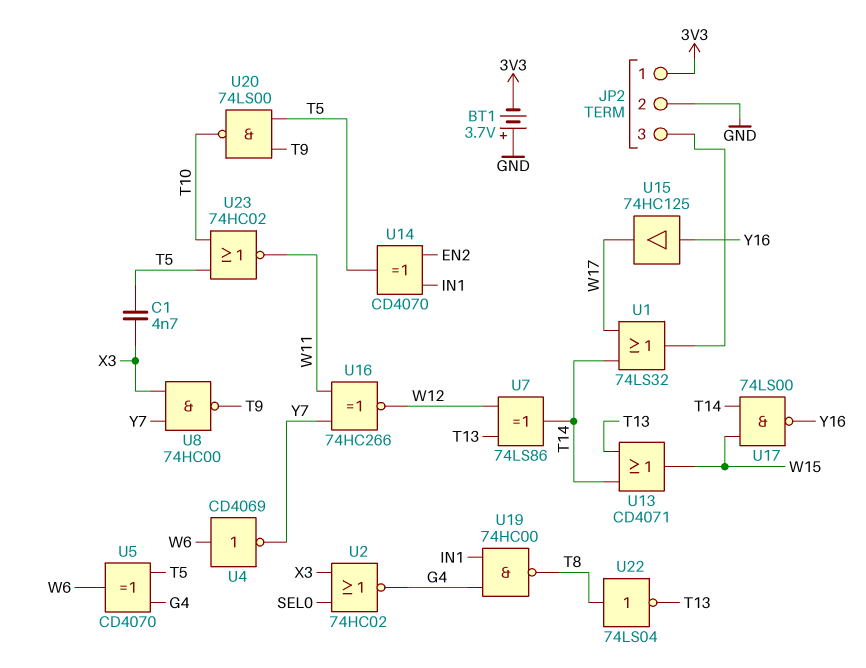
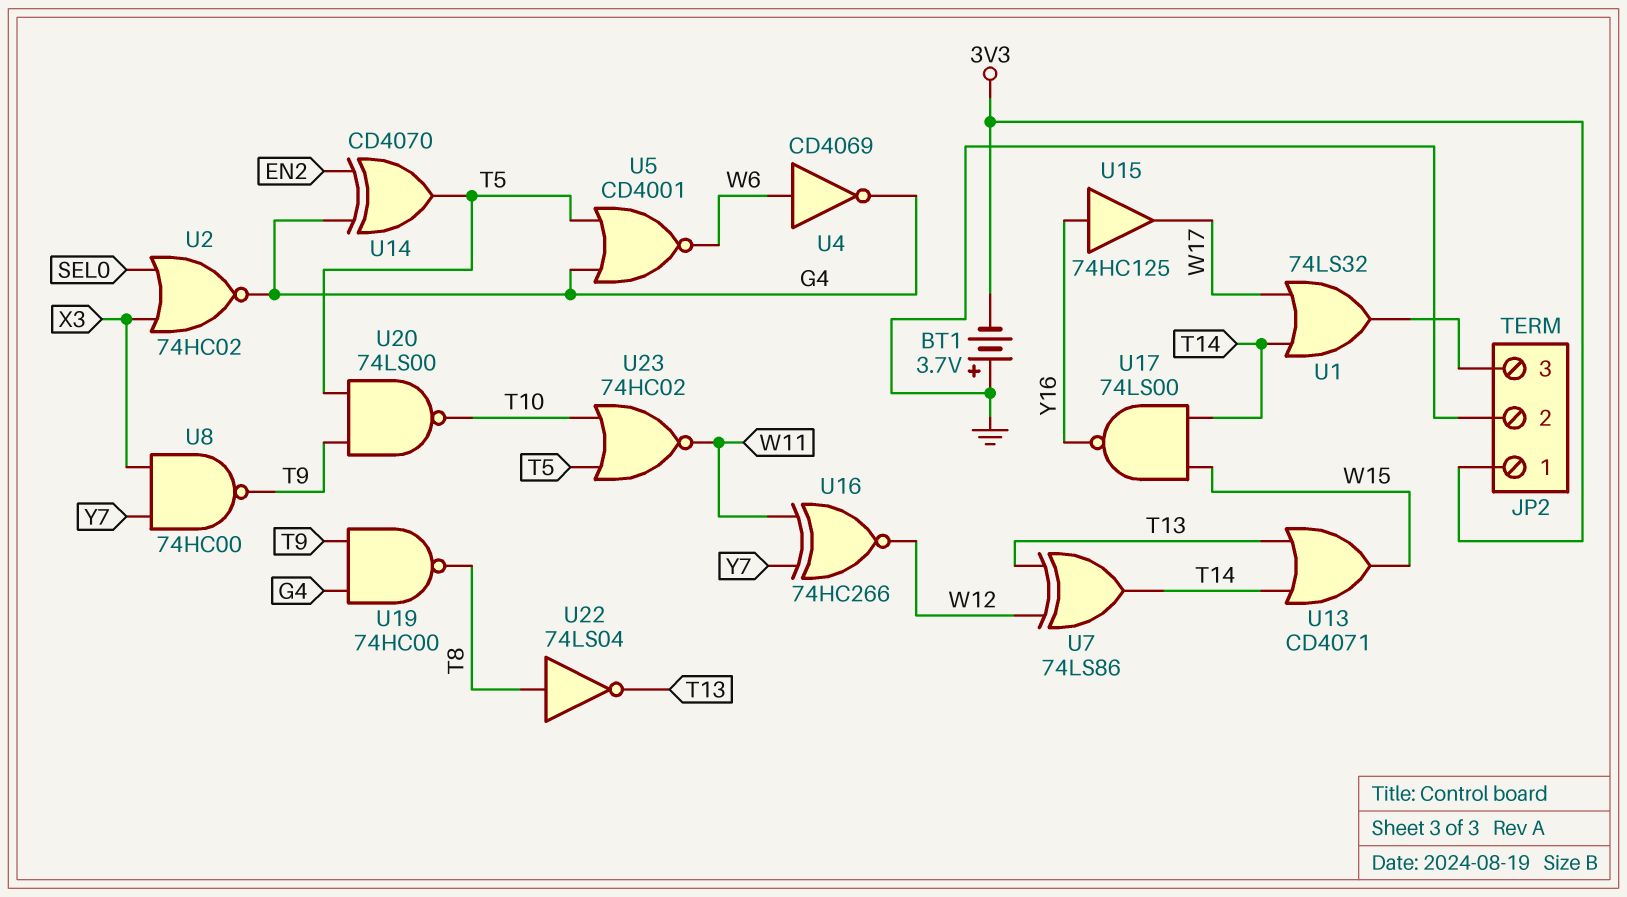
C1: 4.7nF (T5, X3) -> none
U4: NOT CD4069 (in W6, out Y7) -> NOT CD4069 (in W6, out G4)
U5: XOR CD4070 (in G4, in T5, out W6) -> NOR CD4001 (in G4, in T5, out W6)
U14: XOR CD4070 (in EN2, in IN1, out T5) -> XOR CD4070 (in EN2, in G4, out T5)
U19: NAND 74HC00 (in G4, in IN1, out T8) -> NAND 74HC00 (in G4, in T9, out T8)

